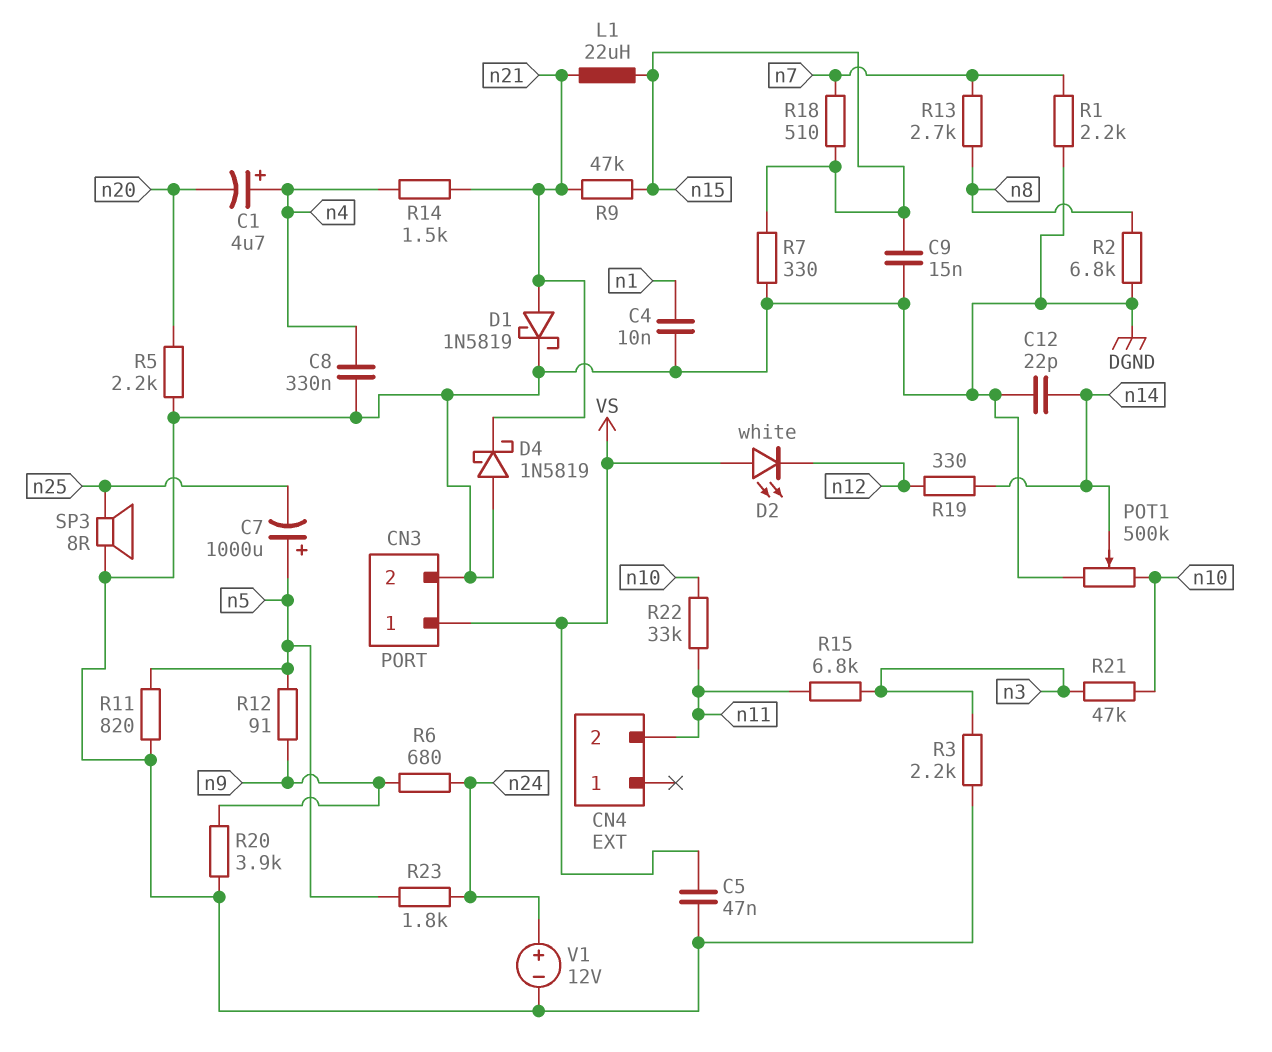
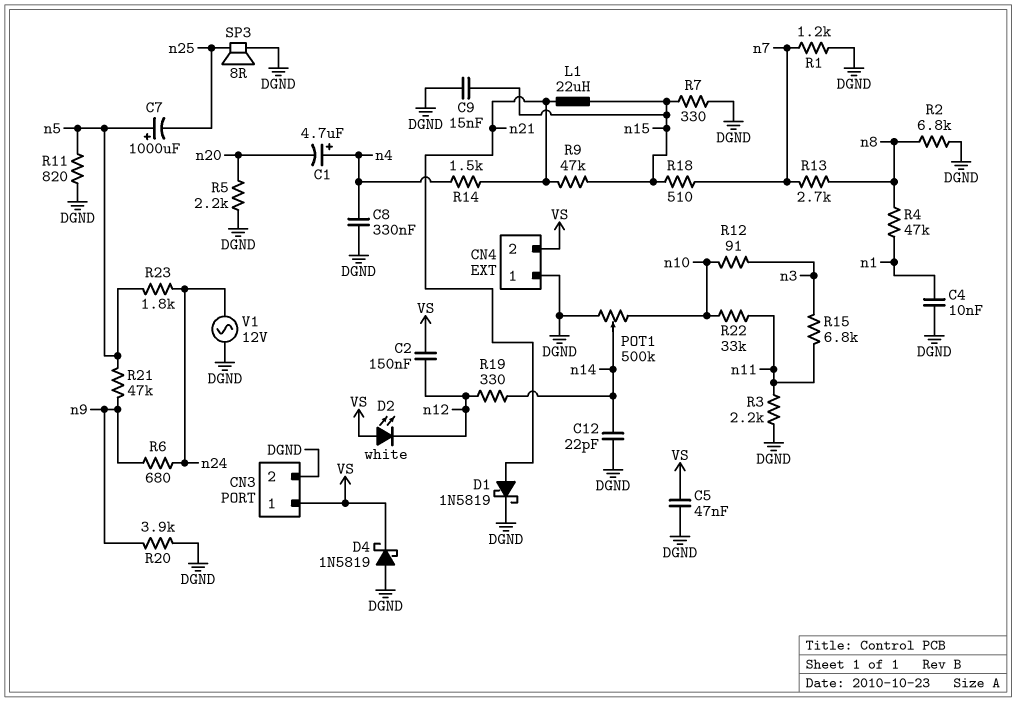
C2: none -> 150nF (VS, n12)
CN4 pin 1: none -> DGND
CN4 pin 2: n11 -> VS
D4: schottky 1N5819 (A DGND, K n21) -> schottky 1N5819 (A DGND, K VS)
R1: 2.2k (DGND, n7) -> 1.2k (DGND, n7)
R3: 2.2k (DGND, n3) -> 2.2k (DGND, n11)
R4: none -> 47k (n1, n8)
R12: 91 (n5, n9) -> 91 (n3, n10)
R21: 47k (n3, n10) -> 47k (n5, n9)
V1: 12V (plus n24, minus DGND) -> AC 12V (DGND, n24)

